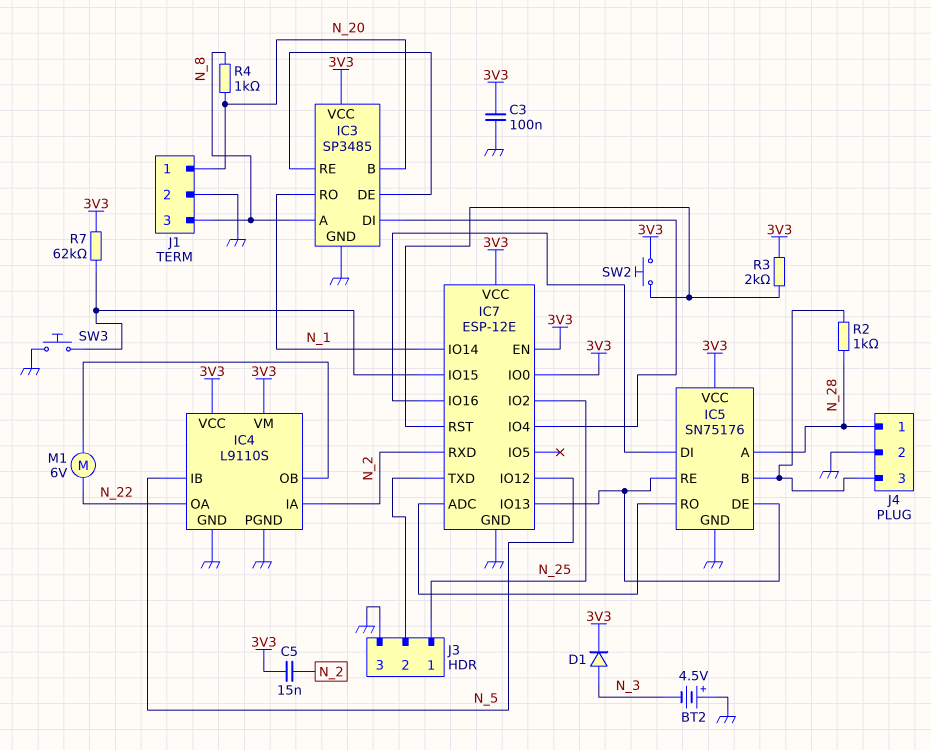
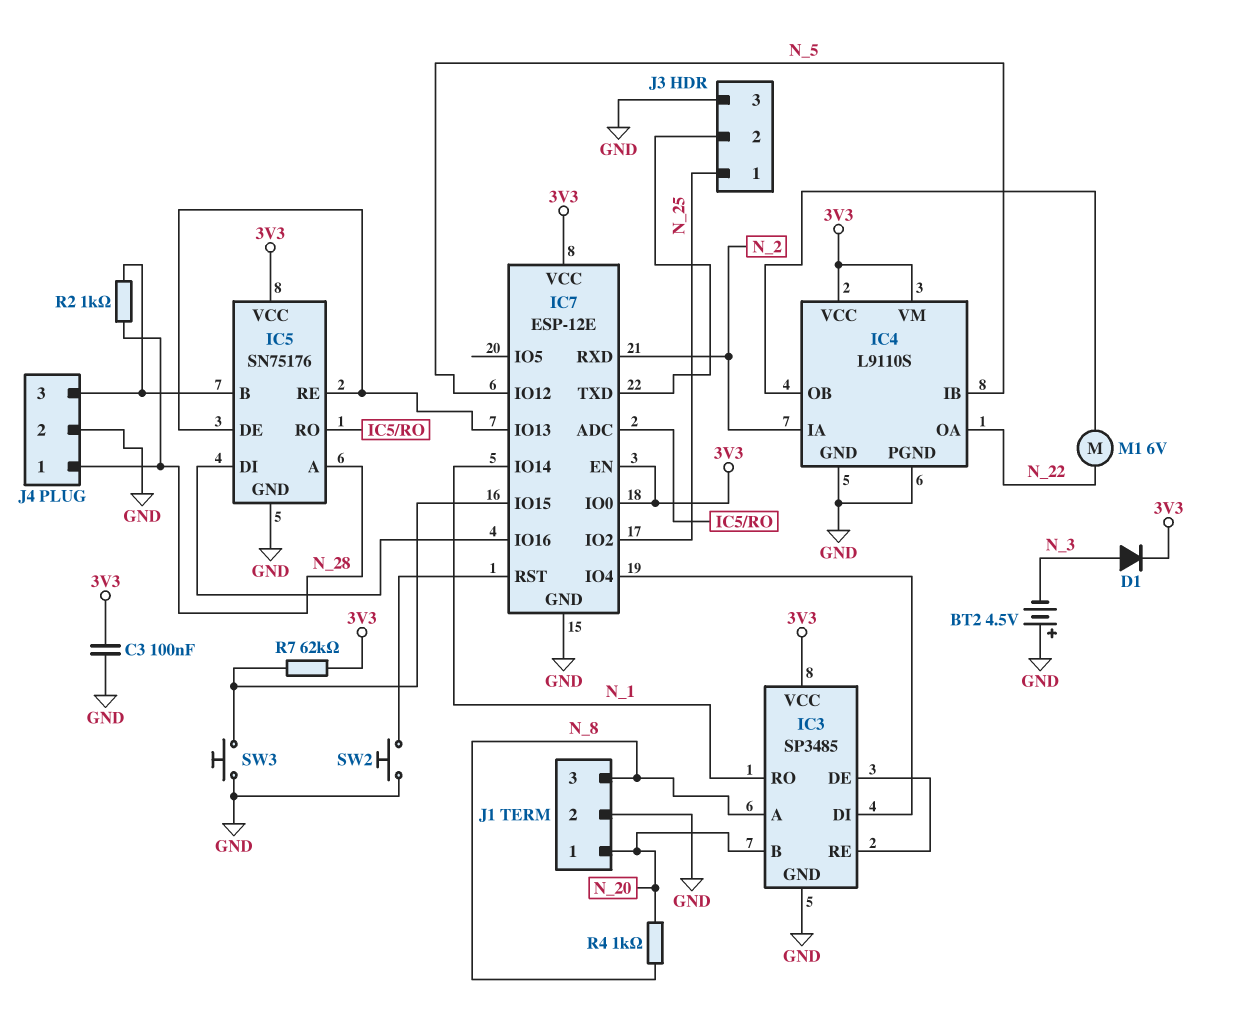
C5: 15nF (3V3, N_2) -> none
R3: 2k (3V3, IC7/RST) -> none
SW2: button (3V3, IC7/RST) -> button (GND, IC7/RST)

